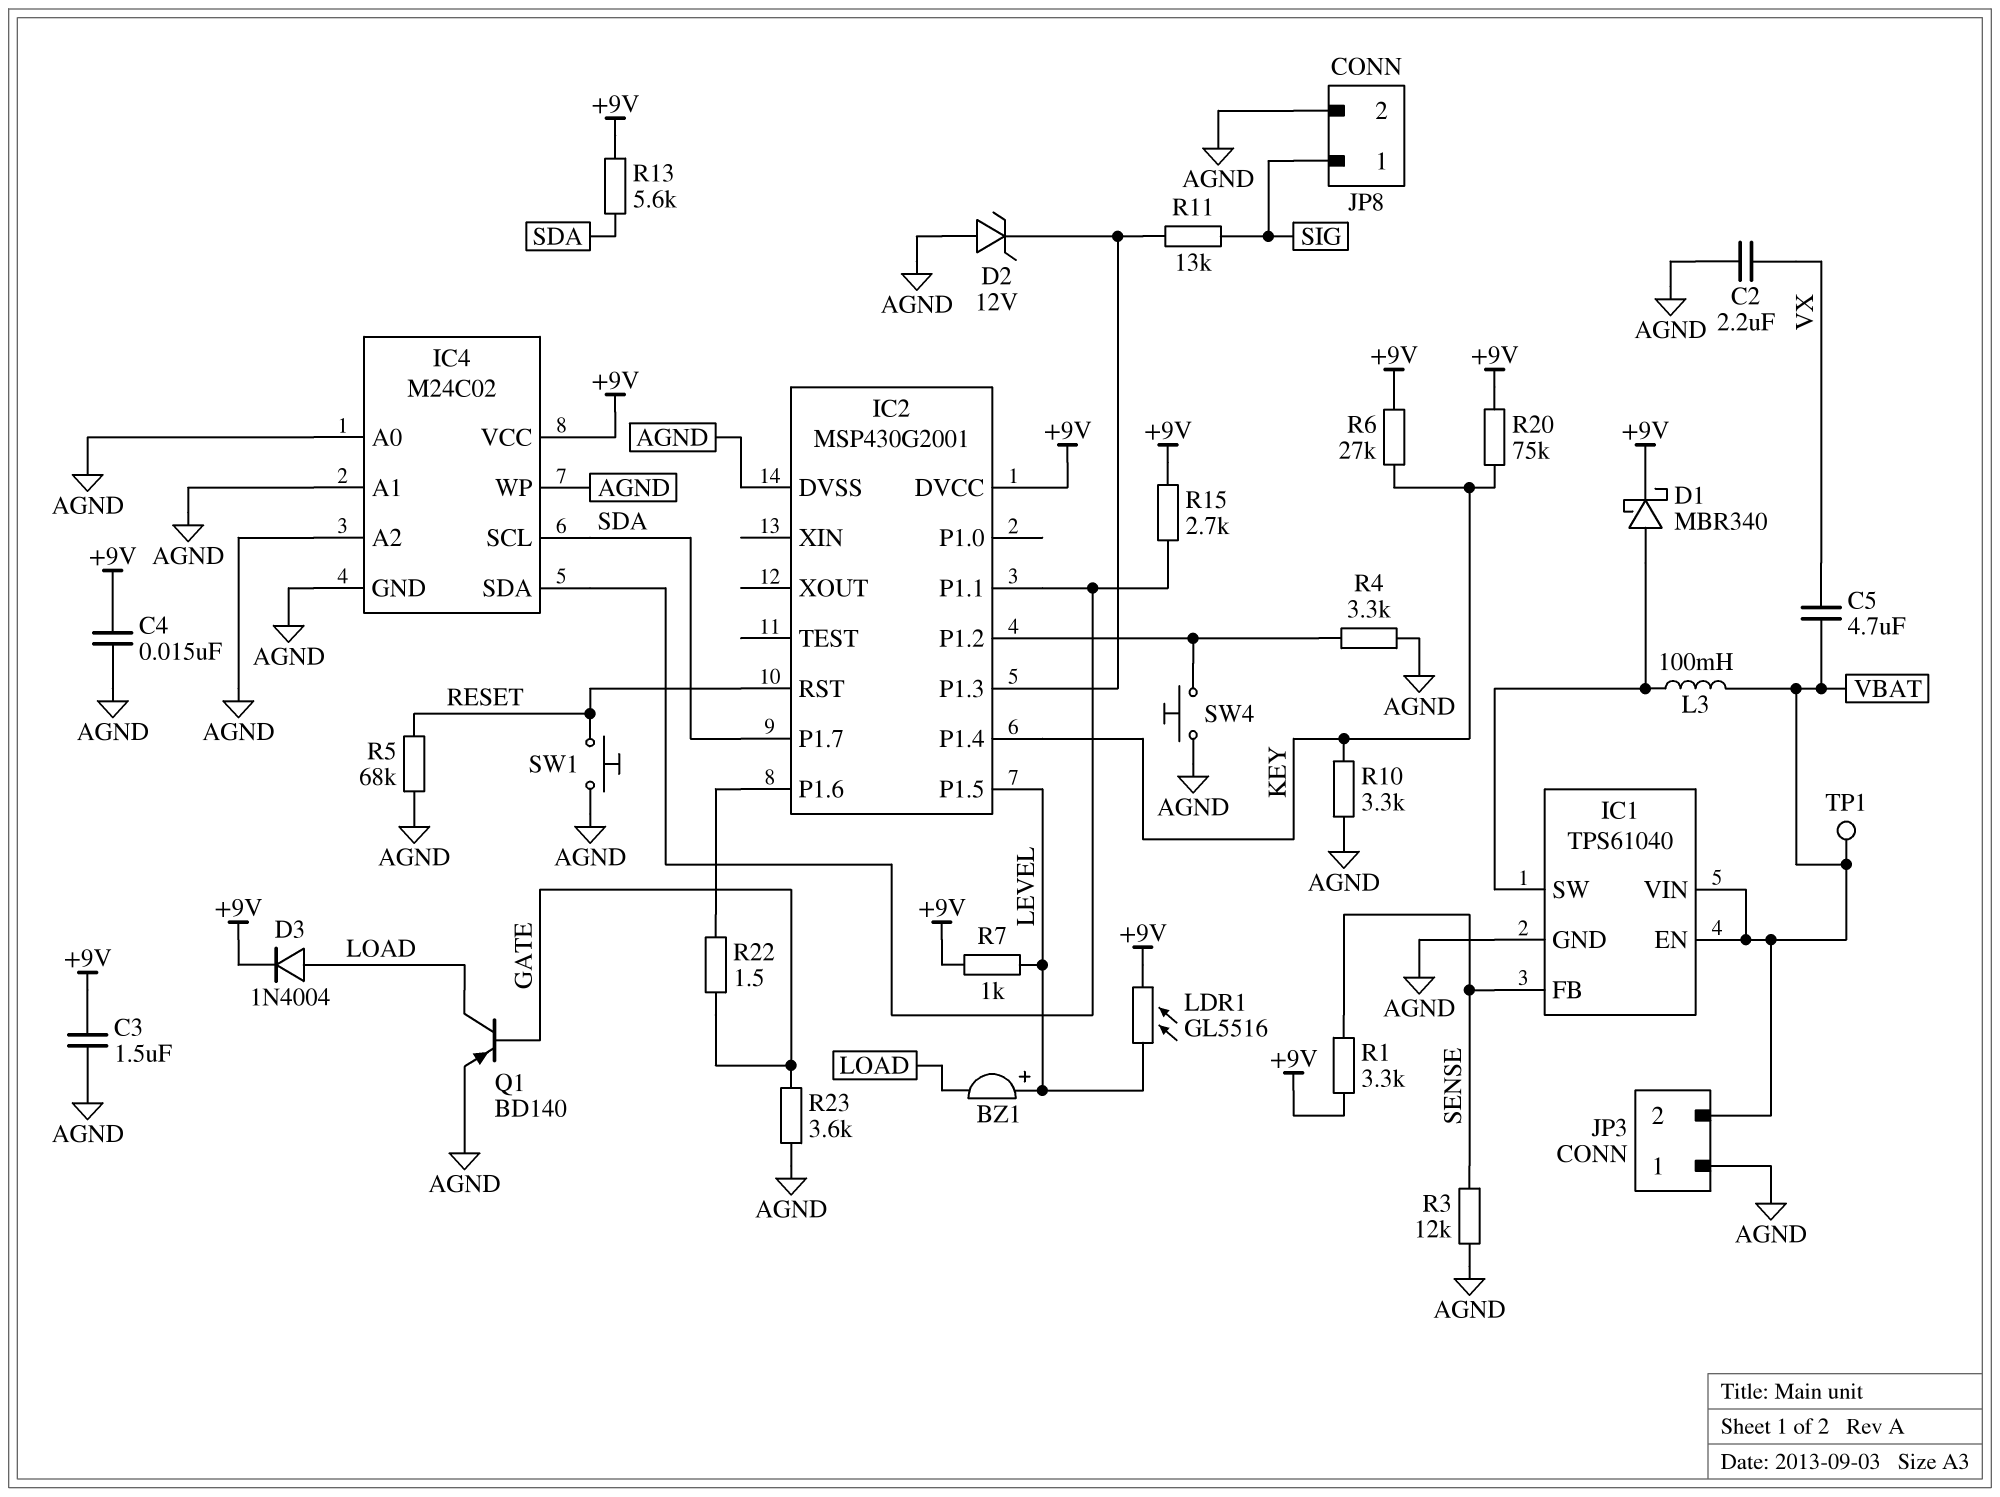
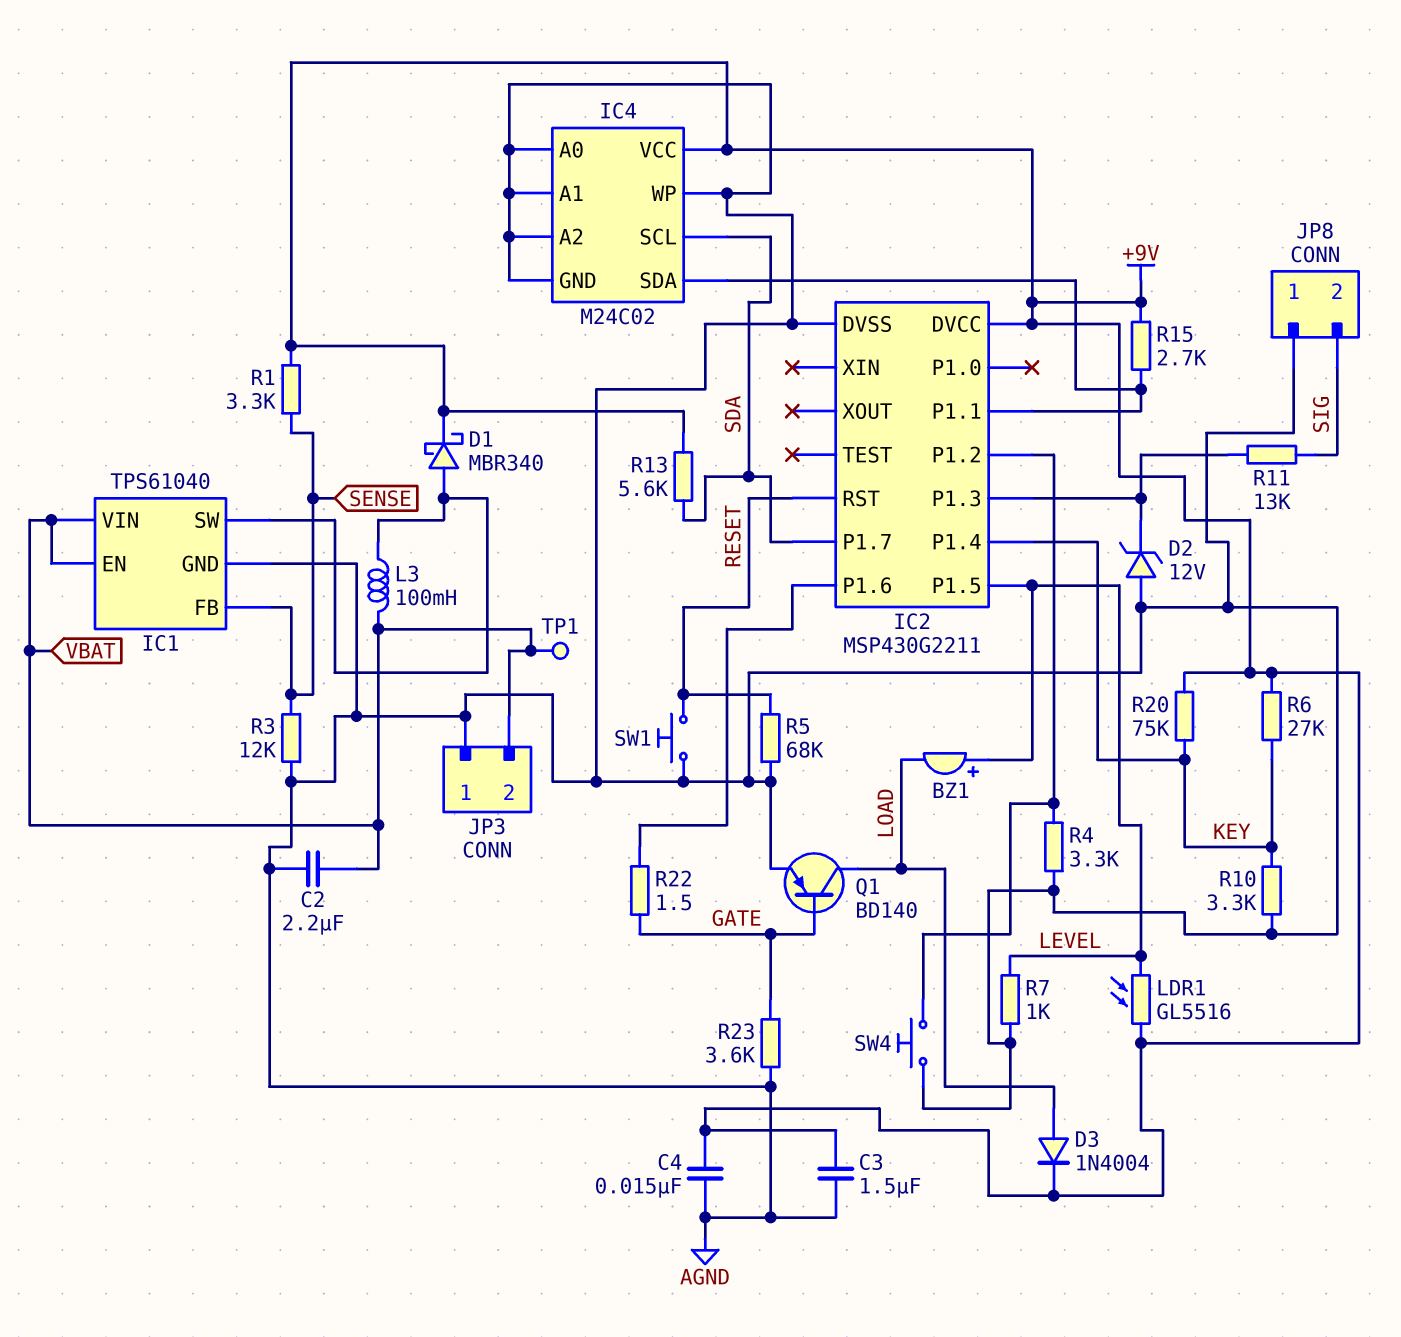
C2: 2.2uF (AGND, VX) -> 2.2uF (AGND, VBAT)
C5: 4.7uF (VBAT, VX) -> none
IC2: MSP430G2001 -> MSP430G2211
JP8 pin 1: SIG -> AGND
JP8 pin 2: AGND -> SIG
R7: 1k (+9V, LEVEL) -> 1k (AGND, LEVEL)

